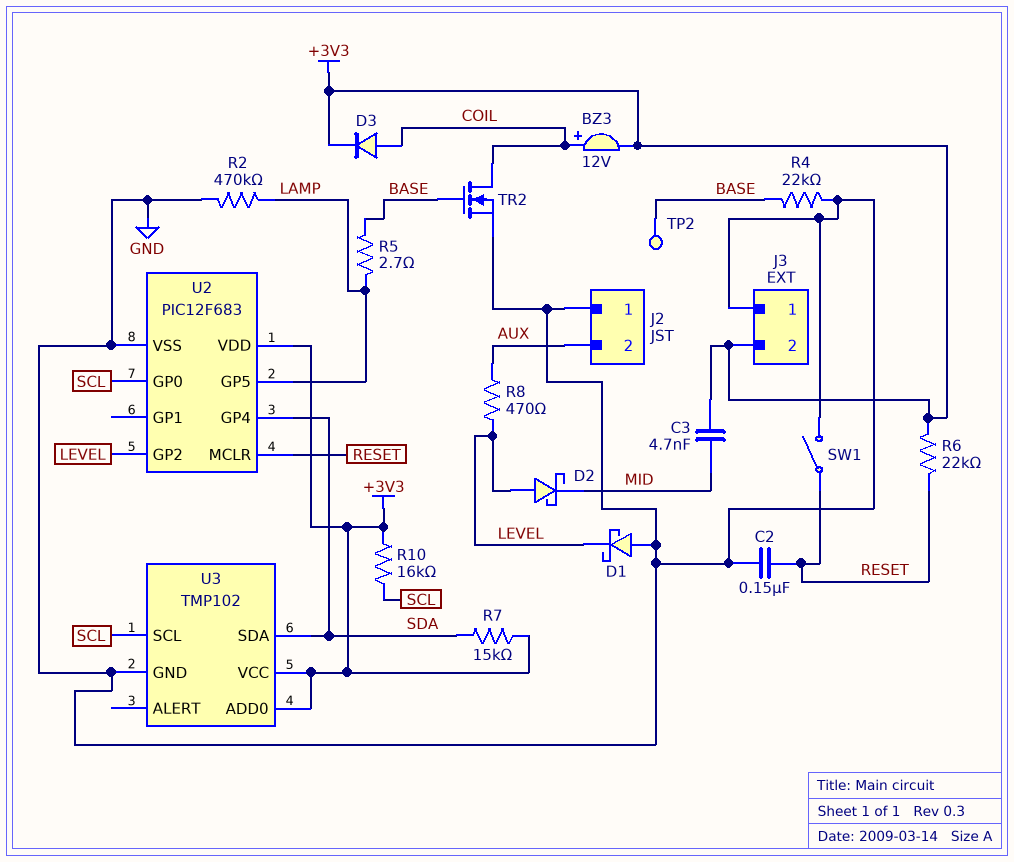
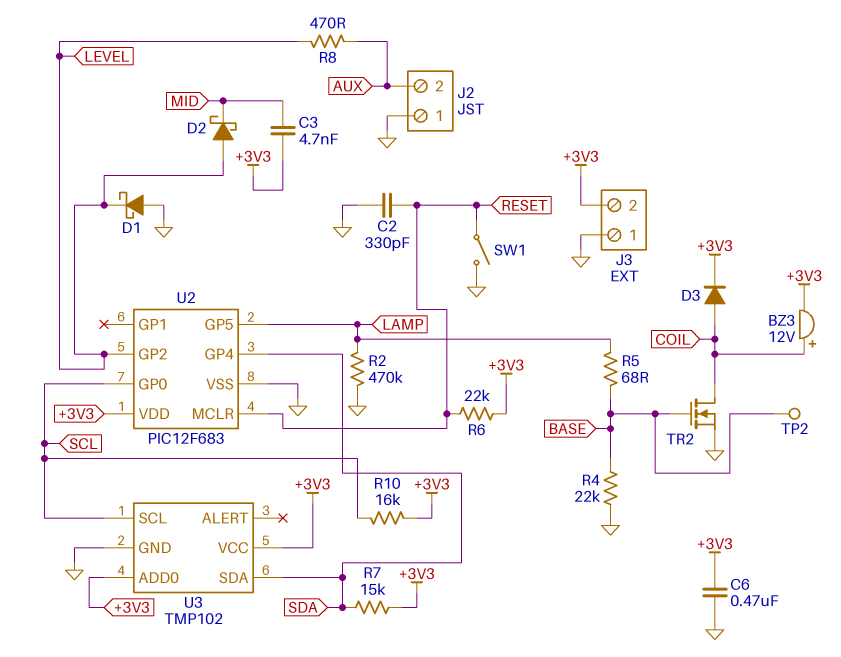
C2: 150nF (GND, RESET) -> 330pF (GND, RESET)
C6: none -> 470nF (+3V3, GND)
R5: 2.7 (BASE, LAMP) -> 68 (BASE, LAMP)

